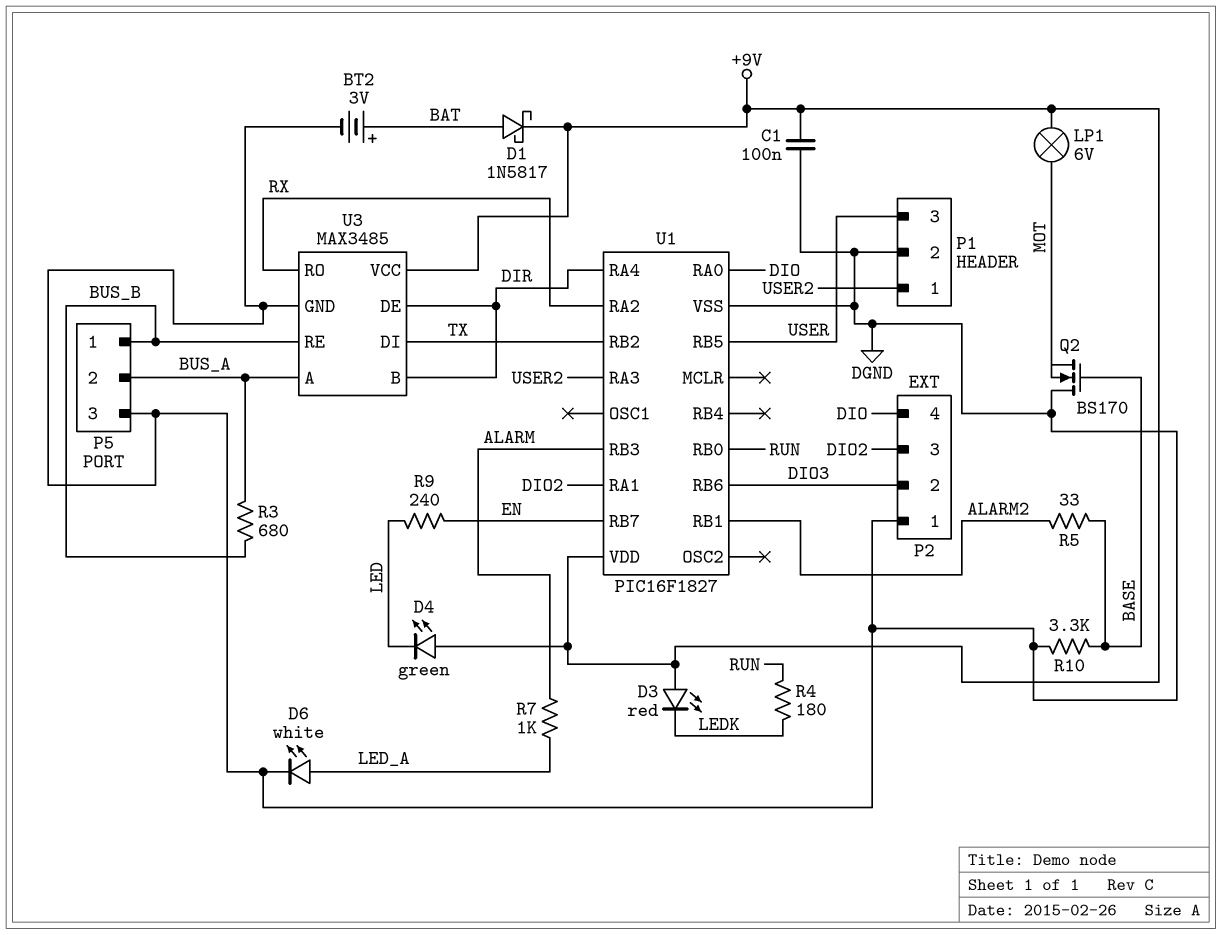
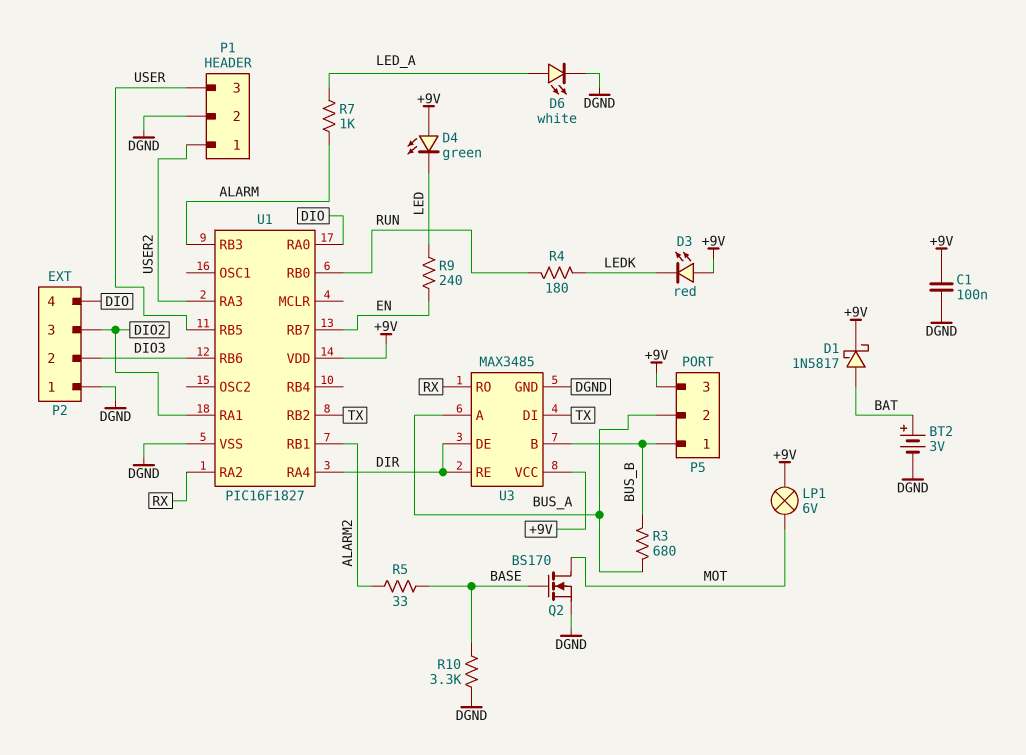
P5 pin 3: DGND -> +9V
Q2: NMOS BS170 (G BASE, D DGND, S MOT) -> NMOS BS170 (G BASE, D MOT, S DGND)
U3 pin B: DIR -> BUS_B
U3 pin RE: BUS_B -> DIR

